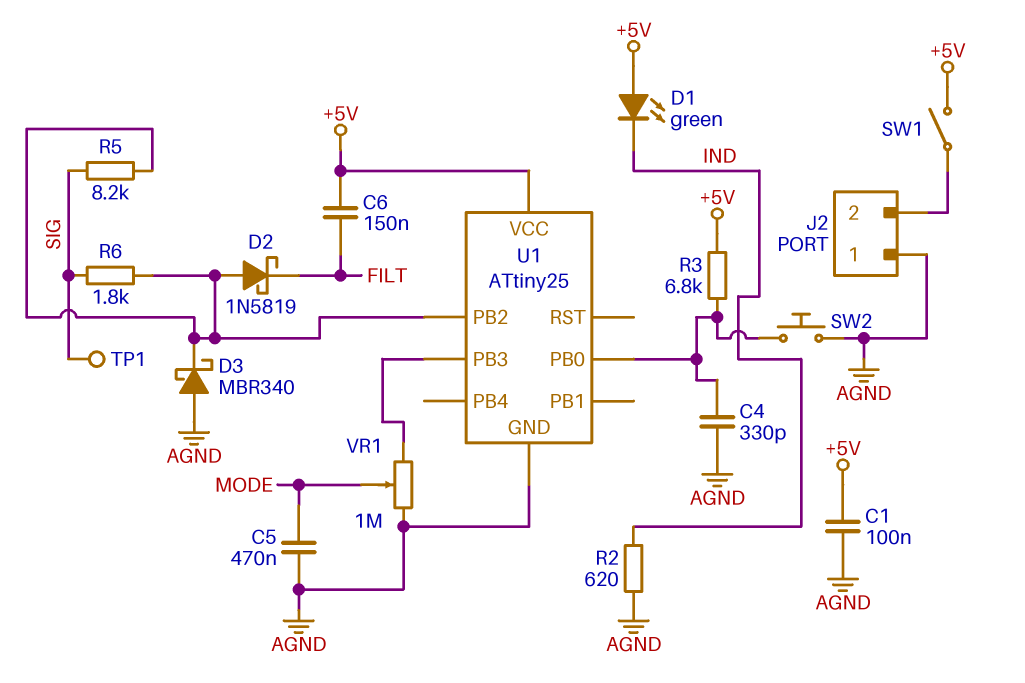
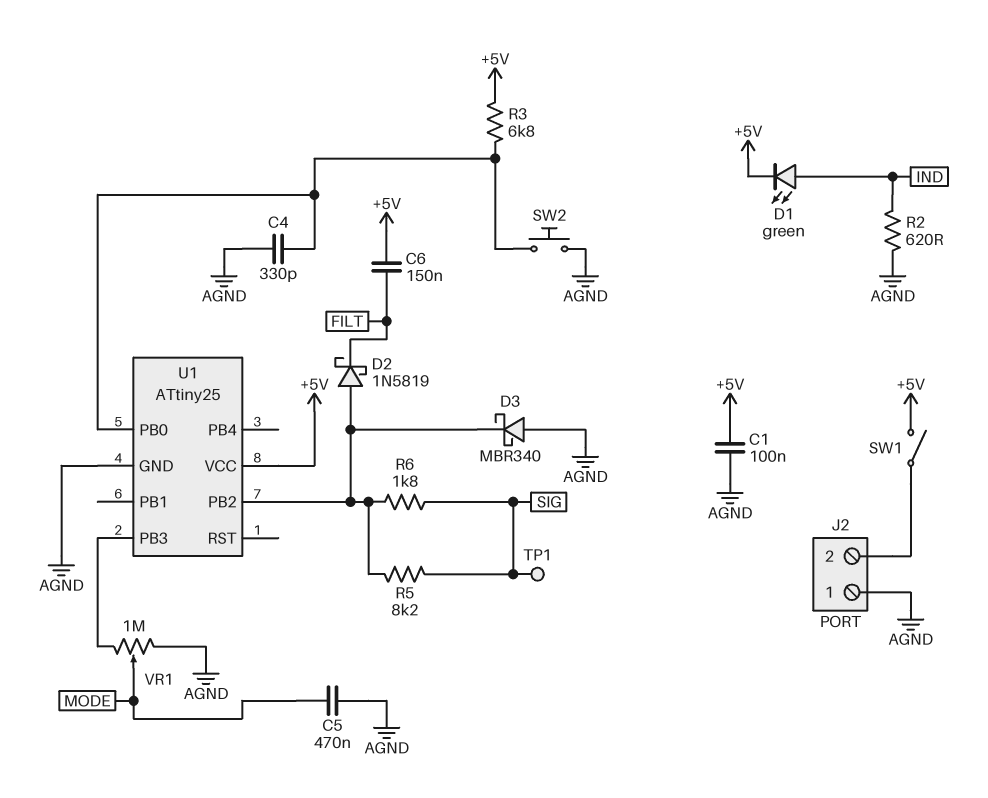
D1: LED green (A +5V, K IND) -> LED green (A IND, K +5V)

